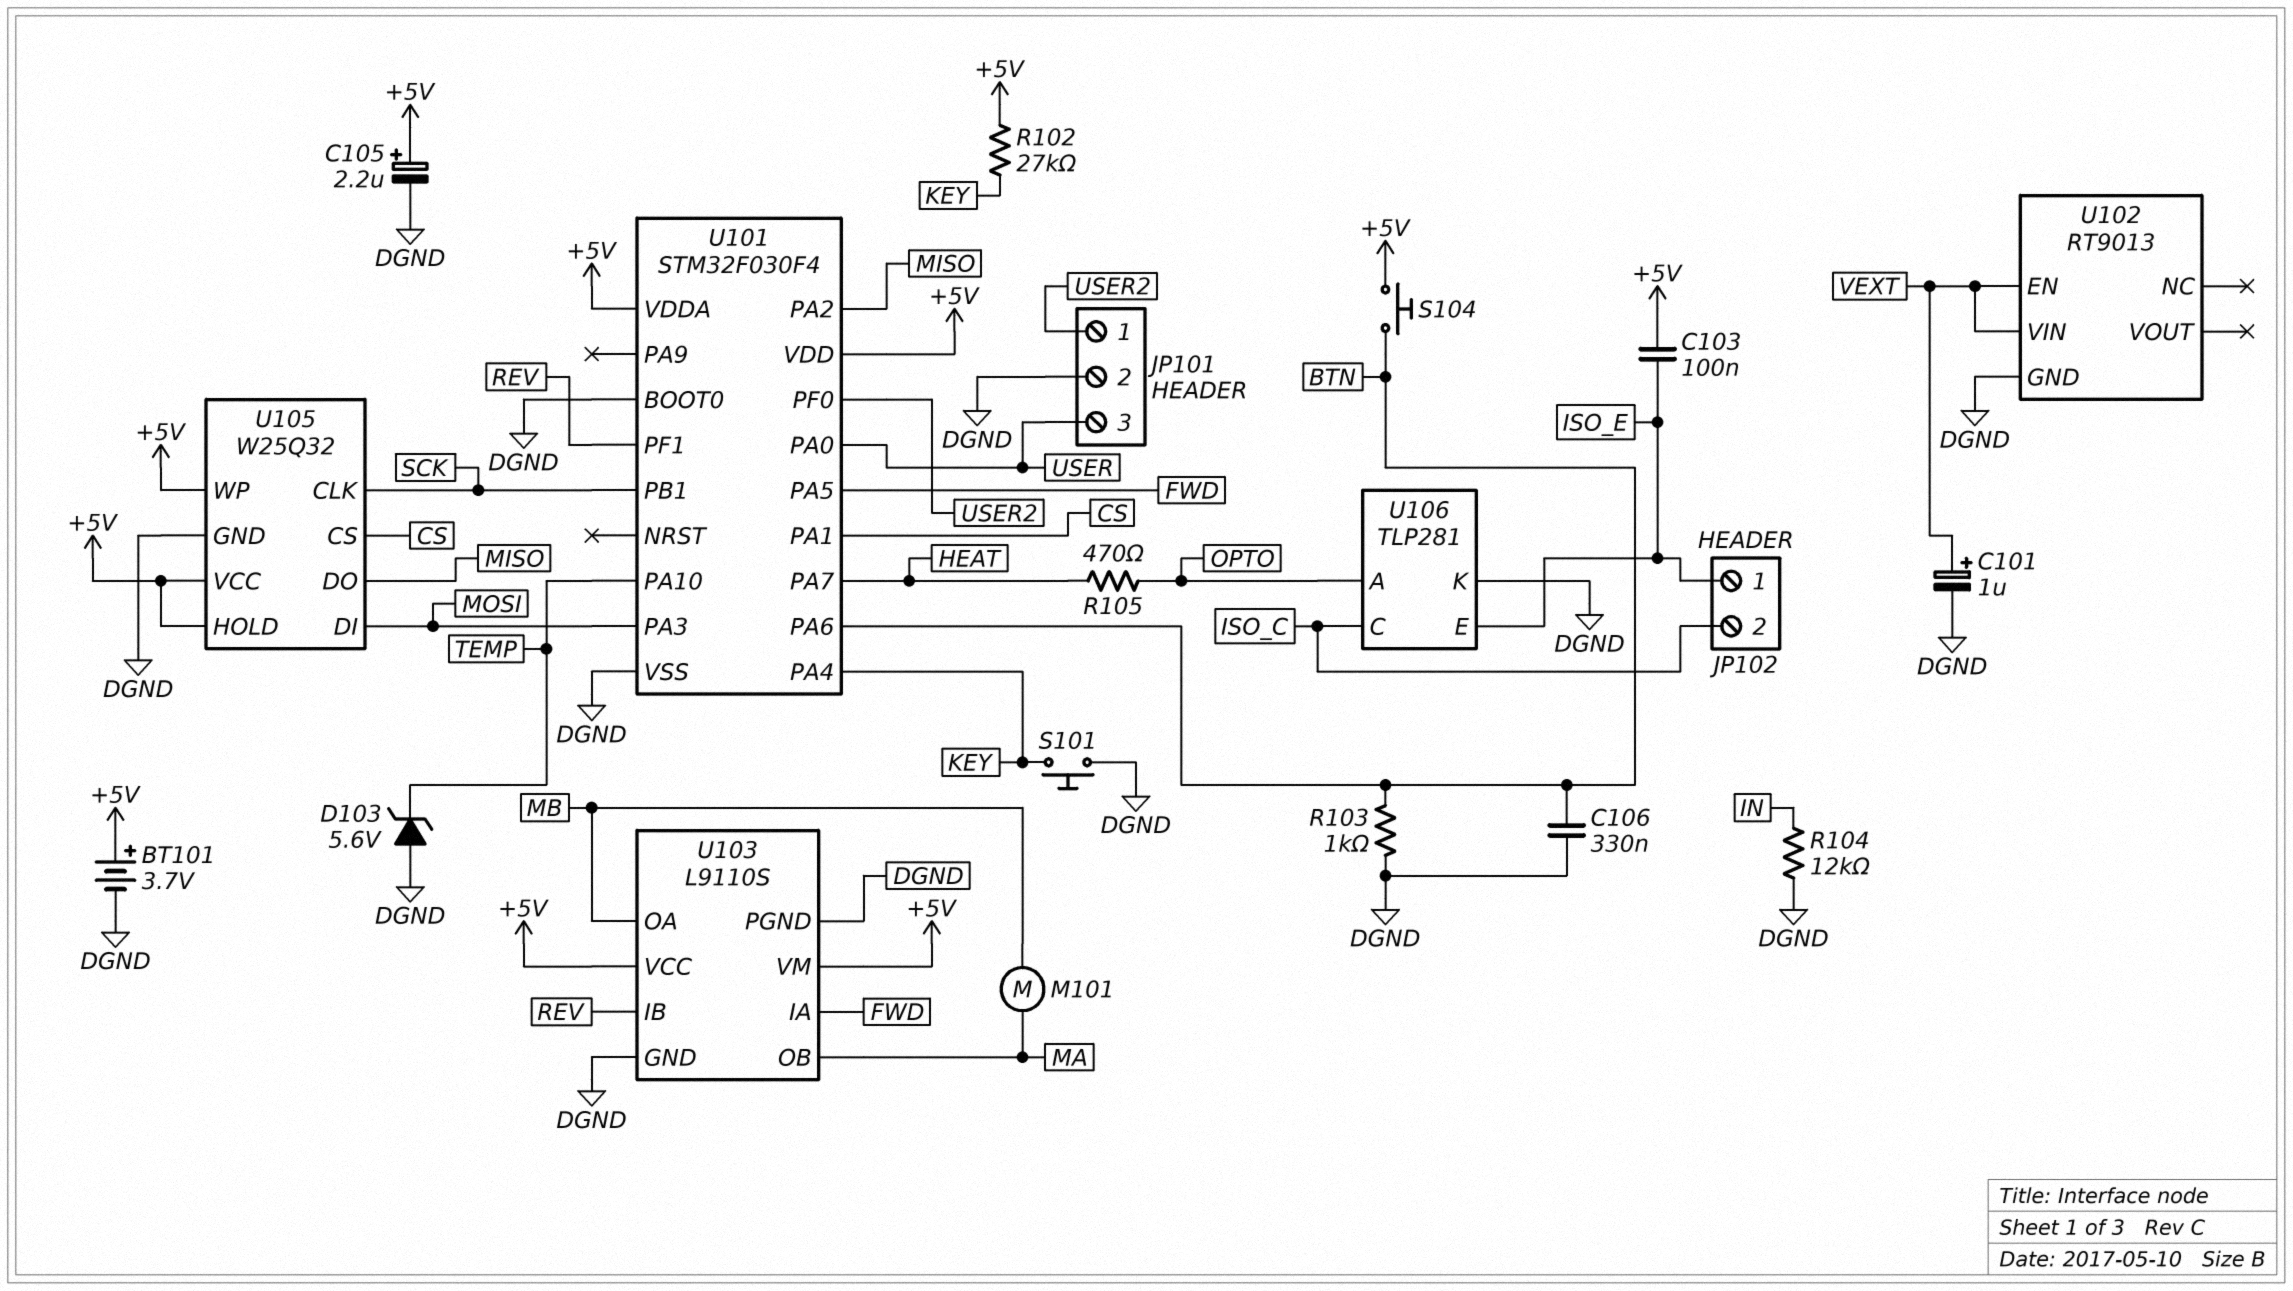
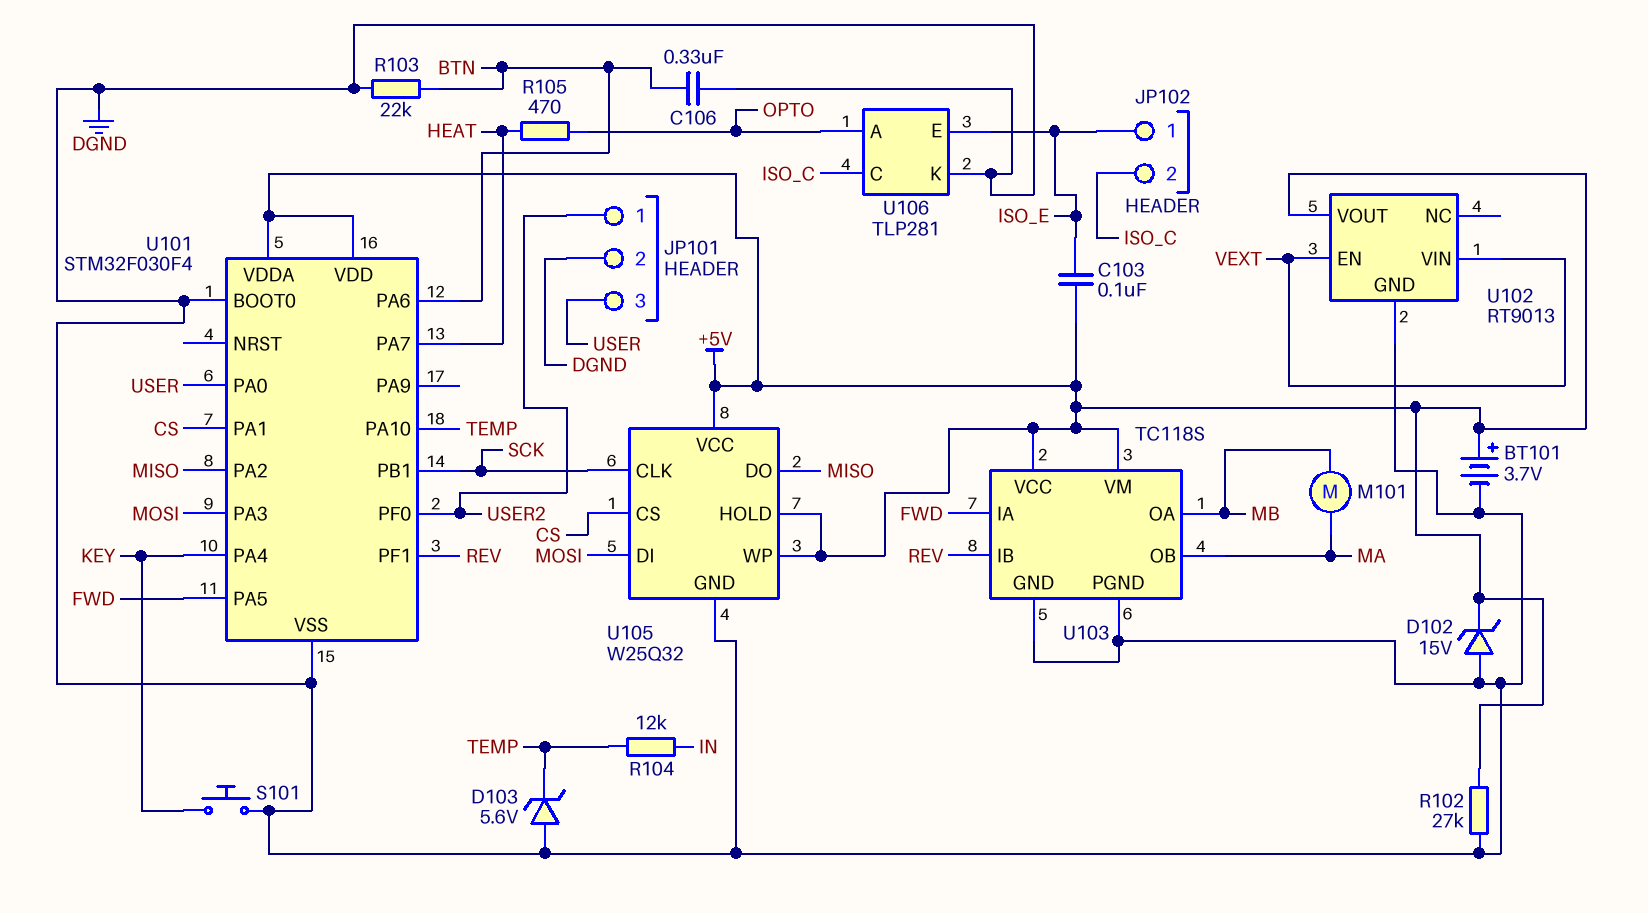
C101: 1uF (plus VEXT, minus DGND) -> none
C105: 2.2uF (plus +5V, minus DGND) -> none
D102: none -> zener 15V (A DGND, K +5V)
R102: 27k (+5V, KEY) -> 27k (+5V, DGND)
R103: 1k (BTN, DGND) -> 22k (BTN, DGND)
R104: 12k (DGND, IN) -> 12k (IN, TEMP)
S104: button (+5V, BTN) -> none
U102 pin VOUT: none -> +5V
U103: L9110S -> TC118S

